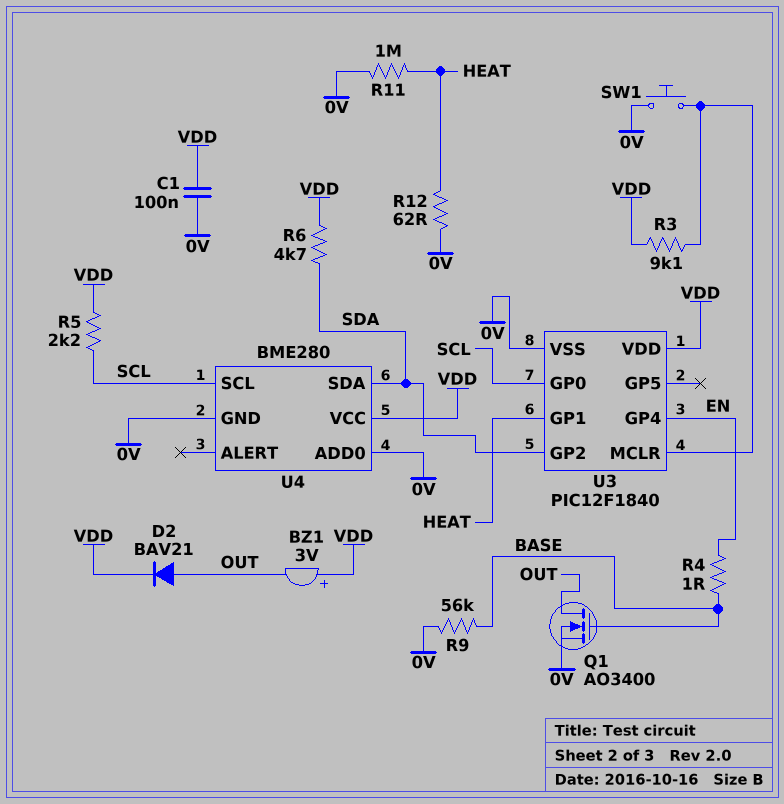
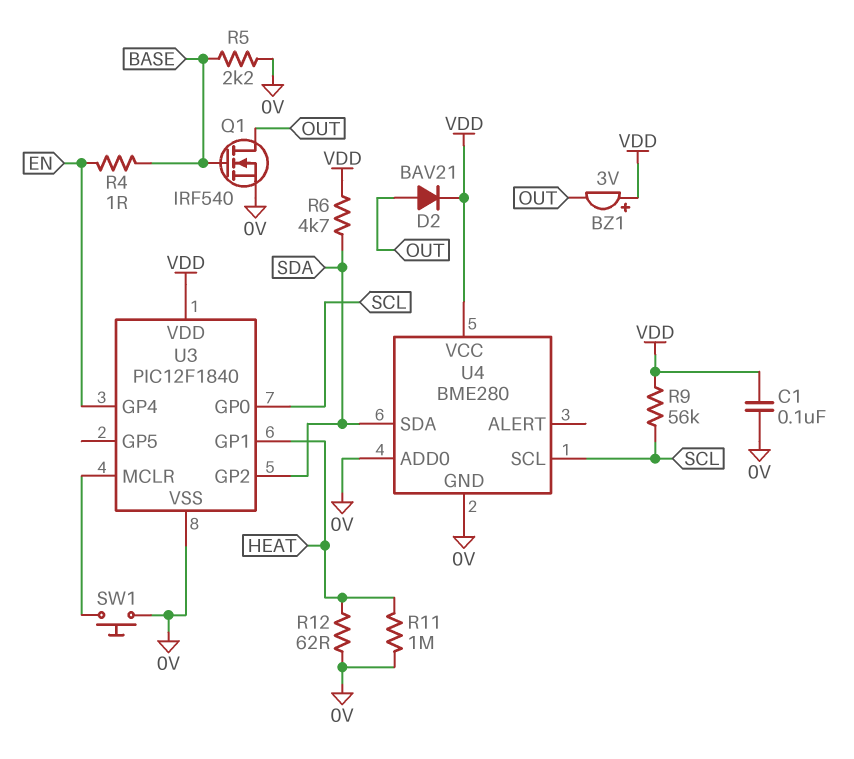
Q1: NMOS AO3400 (G BASE, D OUT, S 0V) -> NMOS IRF540 (G BASE, D OUT, S 0V)
R3: 9.1k (U3/MCLR, VDD) -> none
R5: 2.2k (SCL, VDD) -> 2.2k (0V, BASE)
R9: 56k (0V, BASE) -> 56k (SCL, VDD)

